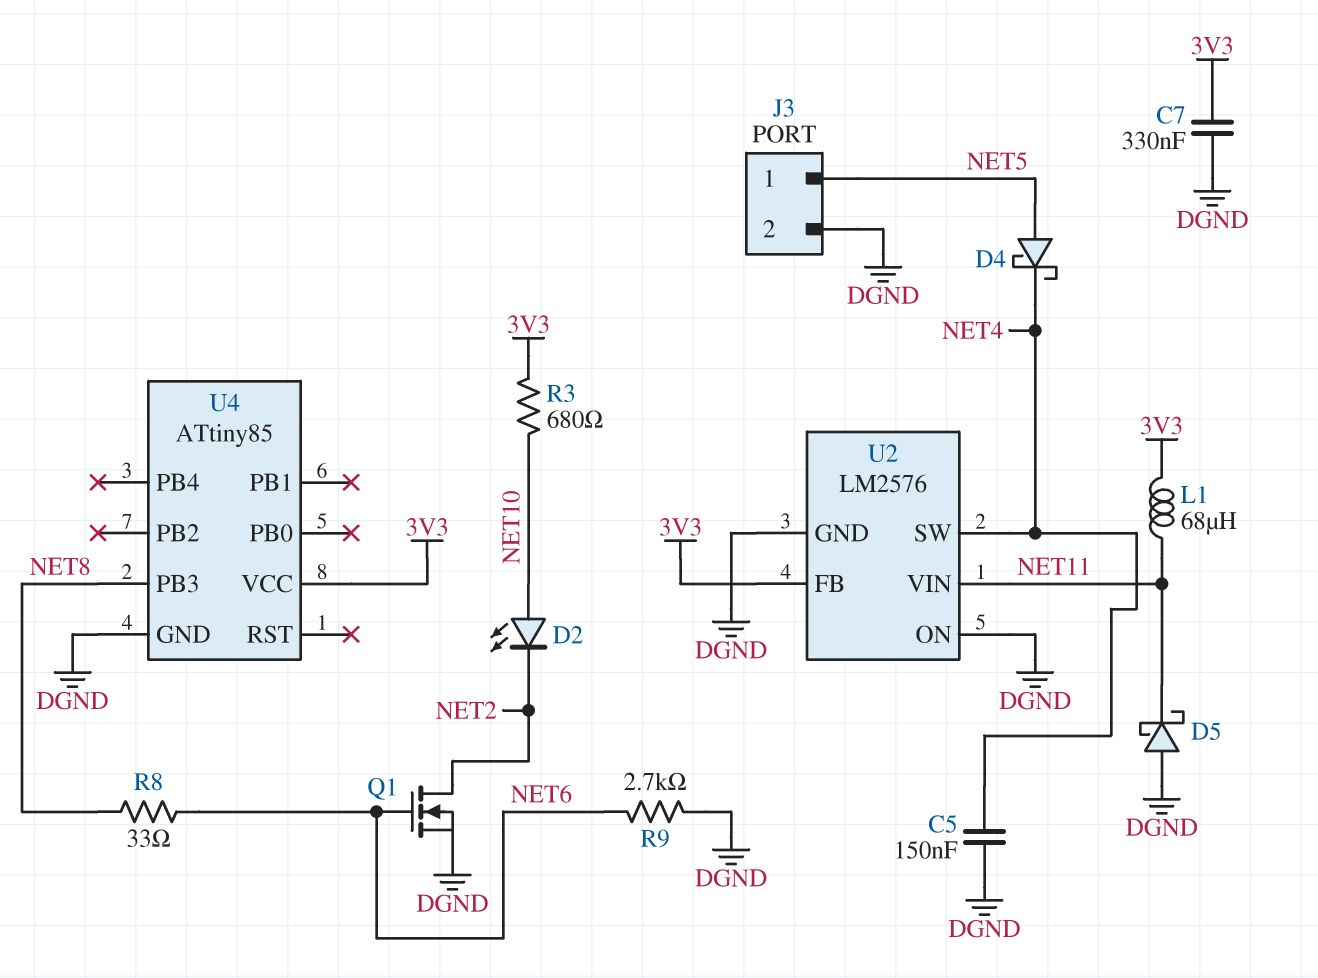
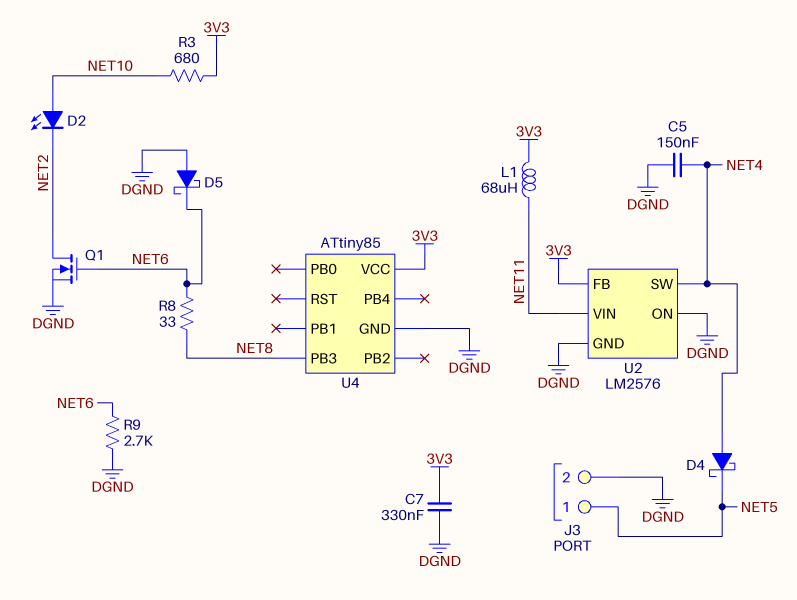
D4: schottky (A NET5, K NET4) -> schottky (A NET4, K NET5)
D5: schottky (A DGND, K NET11) -> schottky (A DGND, K NET6)

